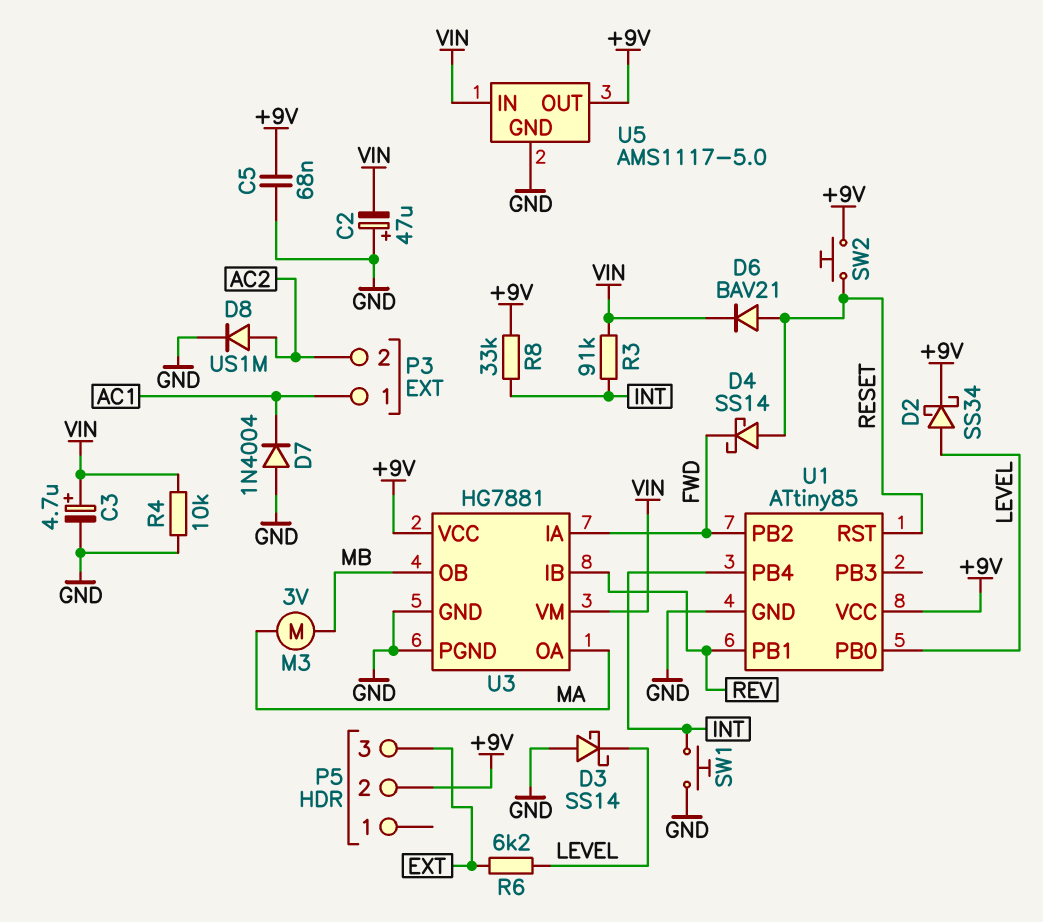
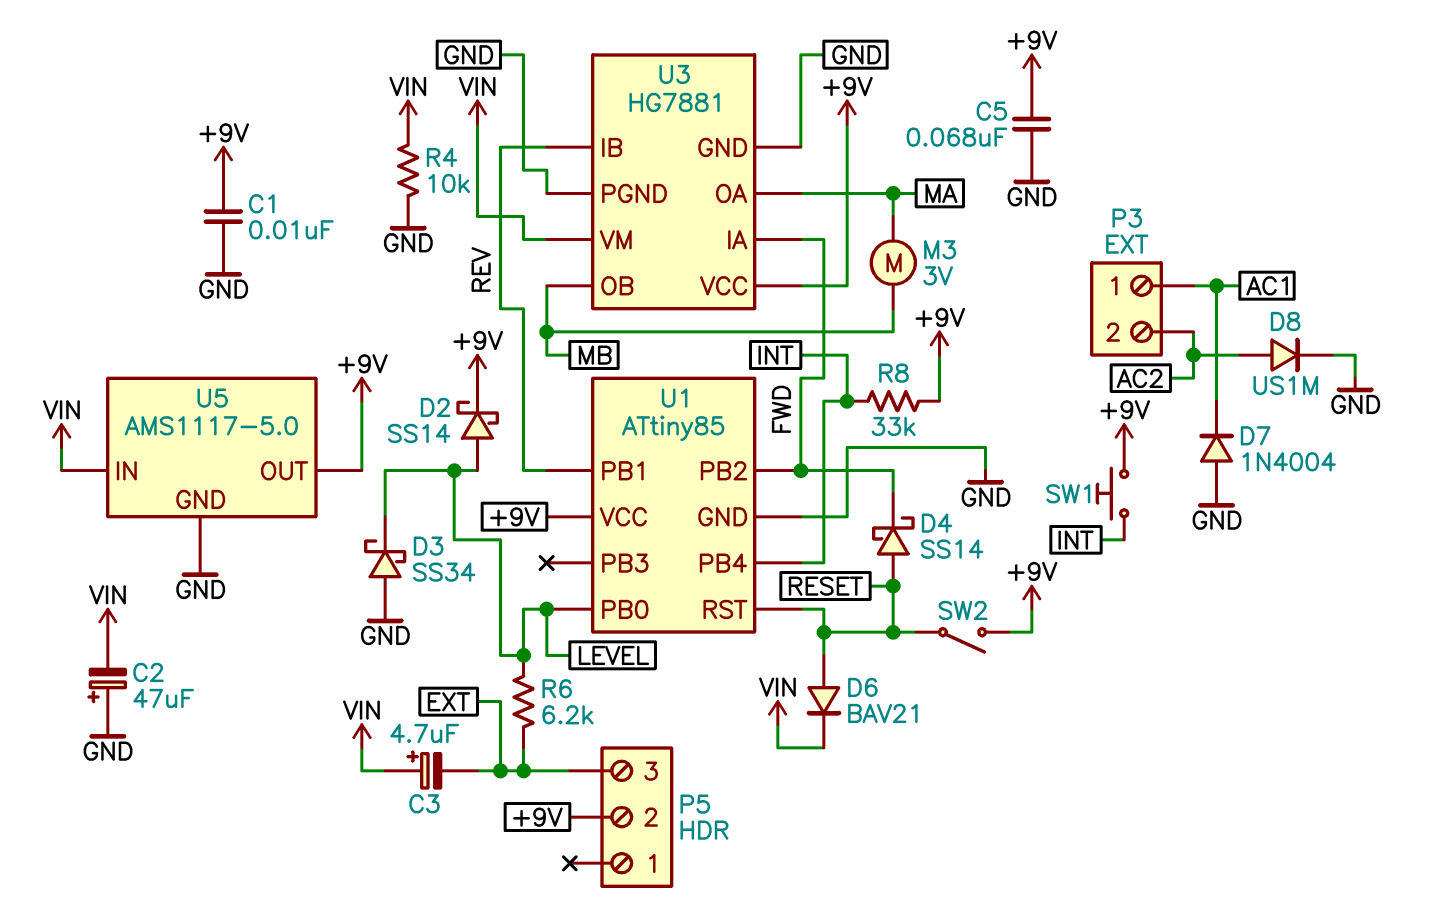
C1: none -> 10nF (+9V, GND)
C3: 4.7uF (plus VIN, minus GND) -> 4.7uF (plus VIN, minus EXT)
D2: schottky SS34 (A LEVEL, K +9V) -> schottky SS14 (A LEVEL, K +9V)
D3: schottky SS14 (A GND, K LEVEL) -> schottky SS34 (A GND, K LEVEL)
R3: 91k (INT, VIN) -> none
SW1: button (GND, INT) -> button (+9V, INT)
SW2: button (+9V, RESET) -> switch (+9V, RESET)

